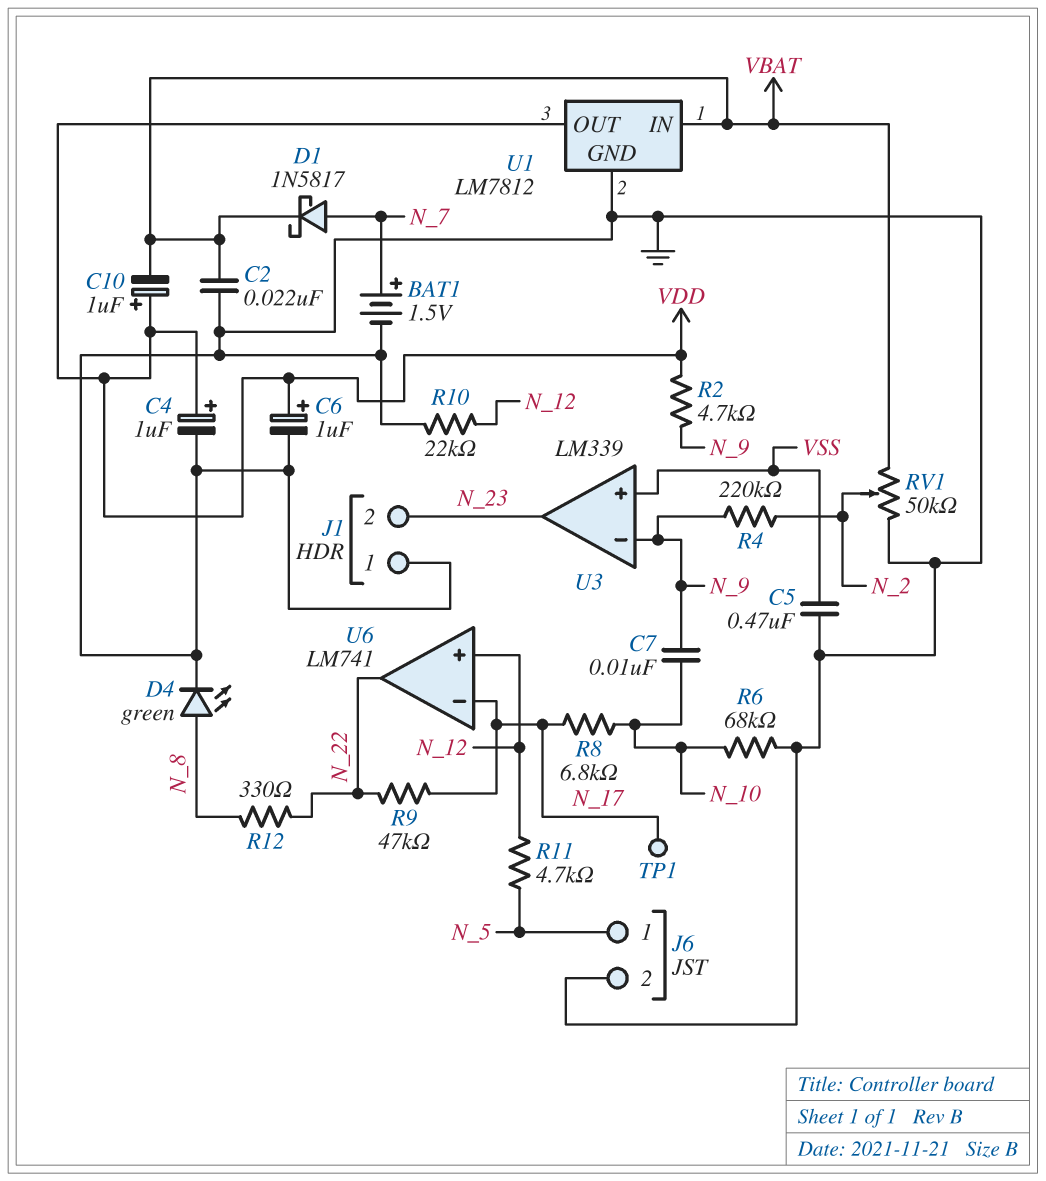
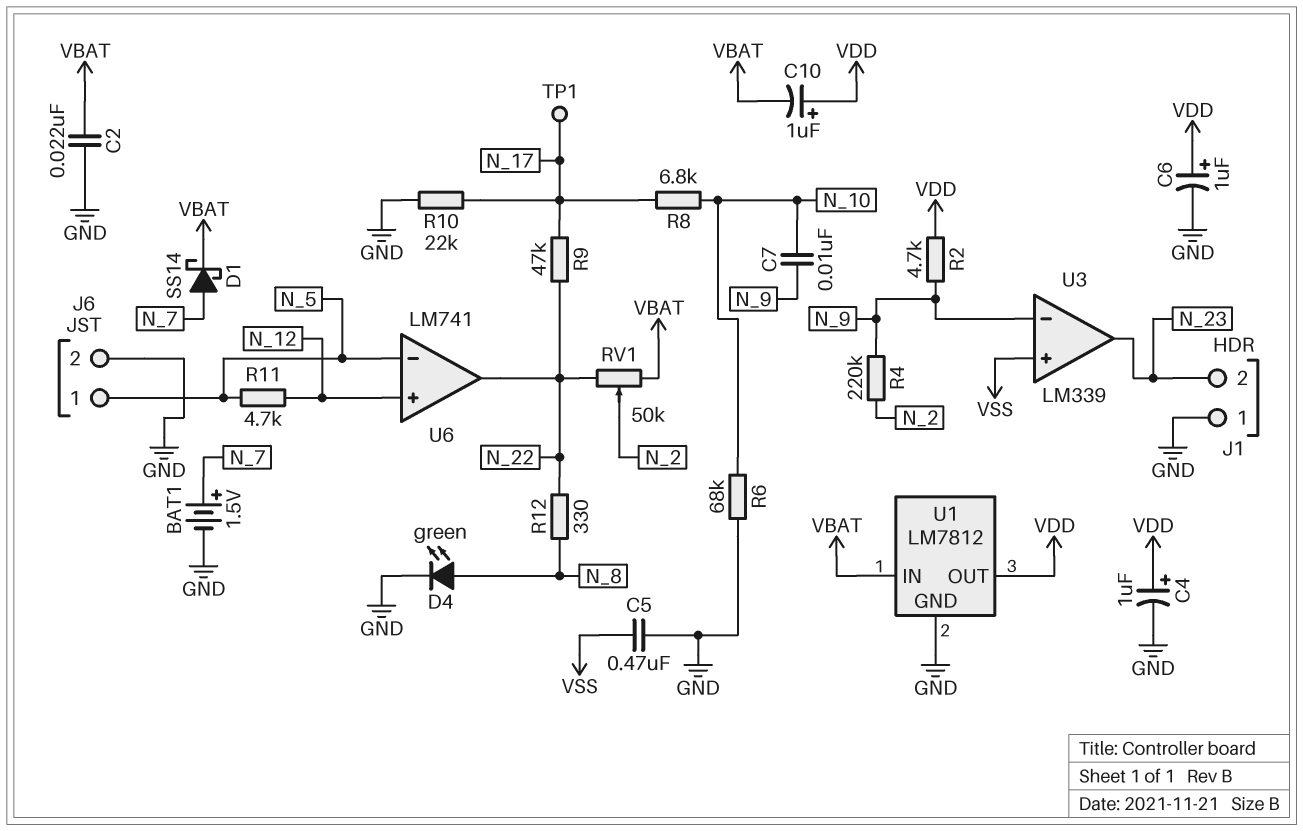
D1: schottky 1N5817 (A N_7, K VBAT) -> schottky SS14 (A N_7, K VBAT)
R10: 22k (GND, N_12) -> 22k (GND, N_17)
RV1: 50k (GND, VBAT, wiper N_2) -> 50k (N_22, VBAT, wiper N_2)
U6 pin in-: N_17 -> N_5

